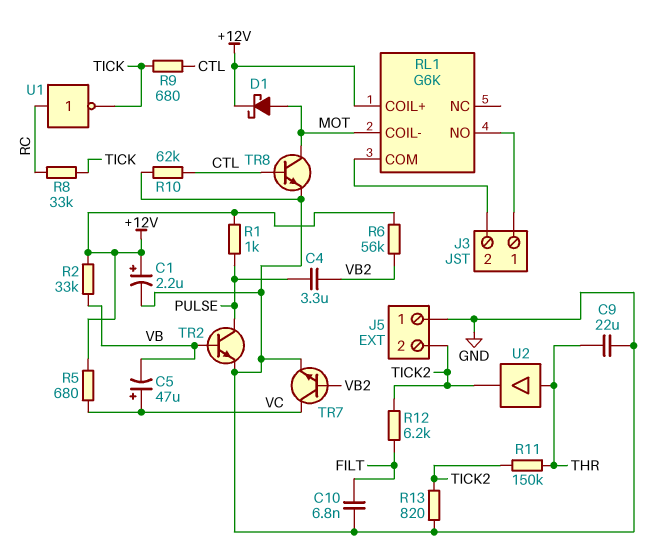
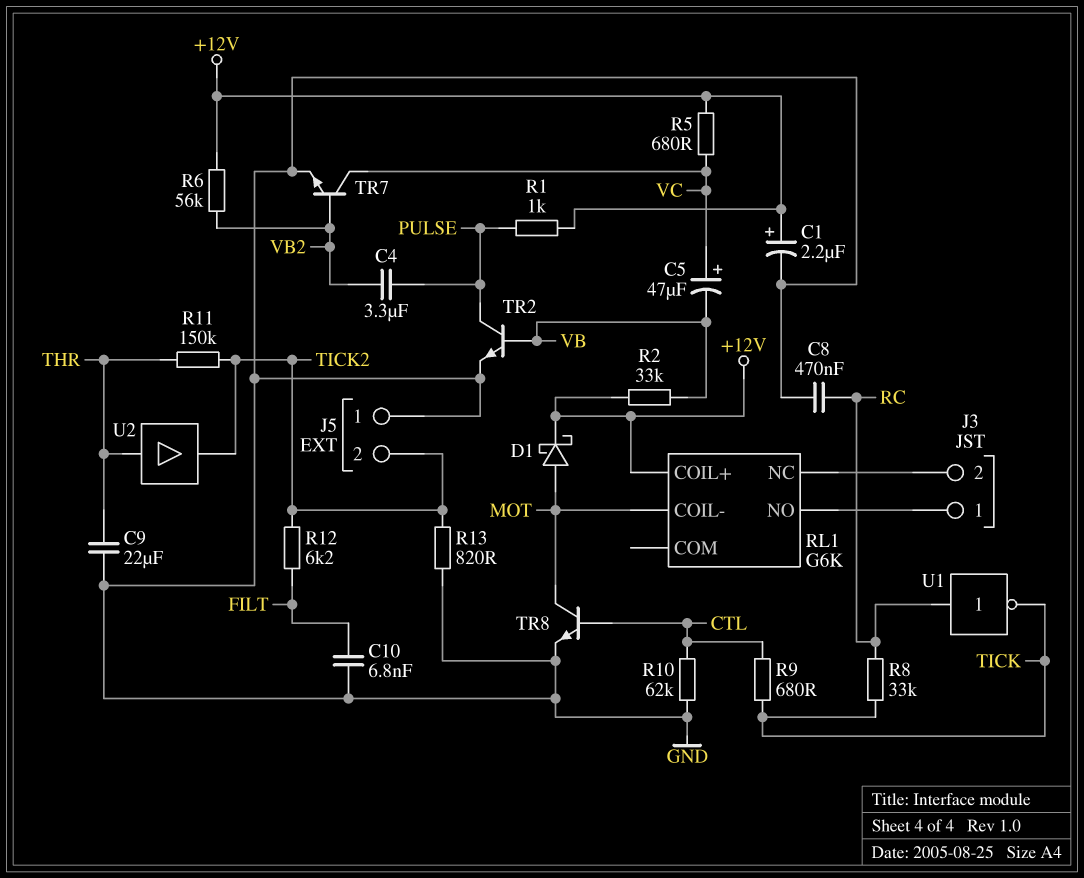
C8: none -> 470nF (GND, RC)
RL1 pin COM: J3/2 -> none
RL1 pin NC: none -> J3/2

